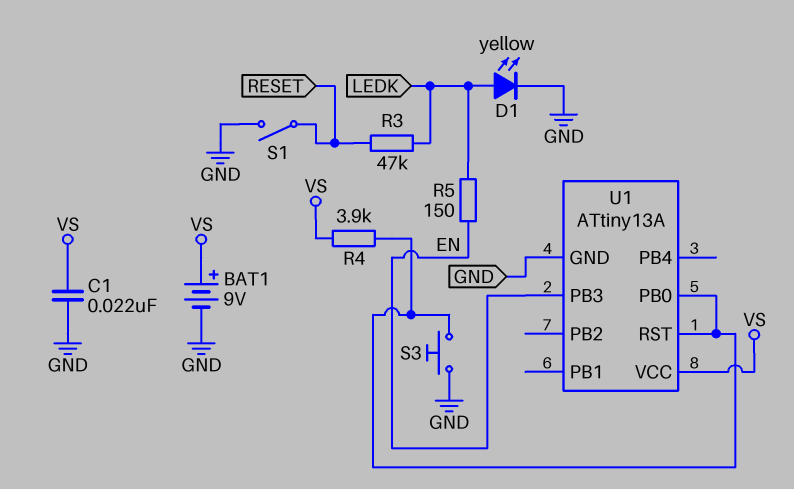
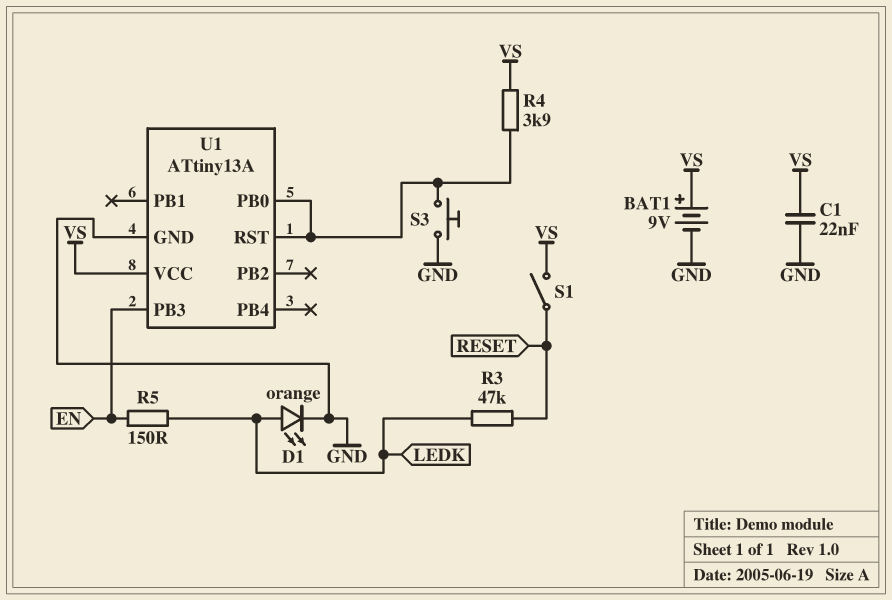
D1: LED yellow (A LEDK, K GND) -> LED orange (A LEDK, K GND)
S1: switch (GND, RESET) -> switch (RESET, VS)

